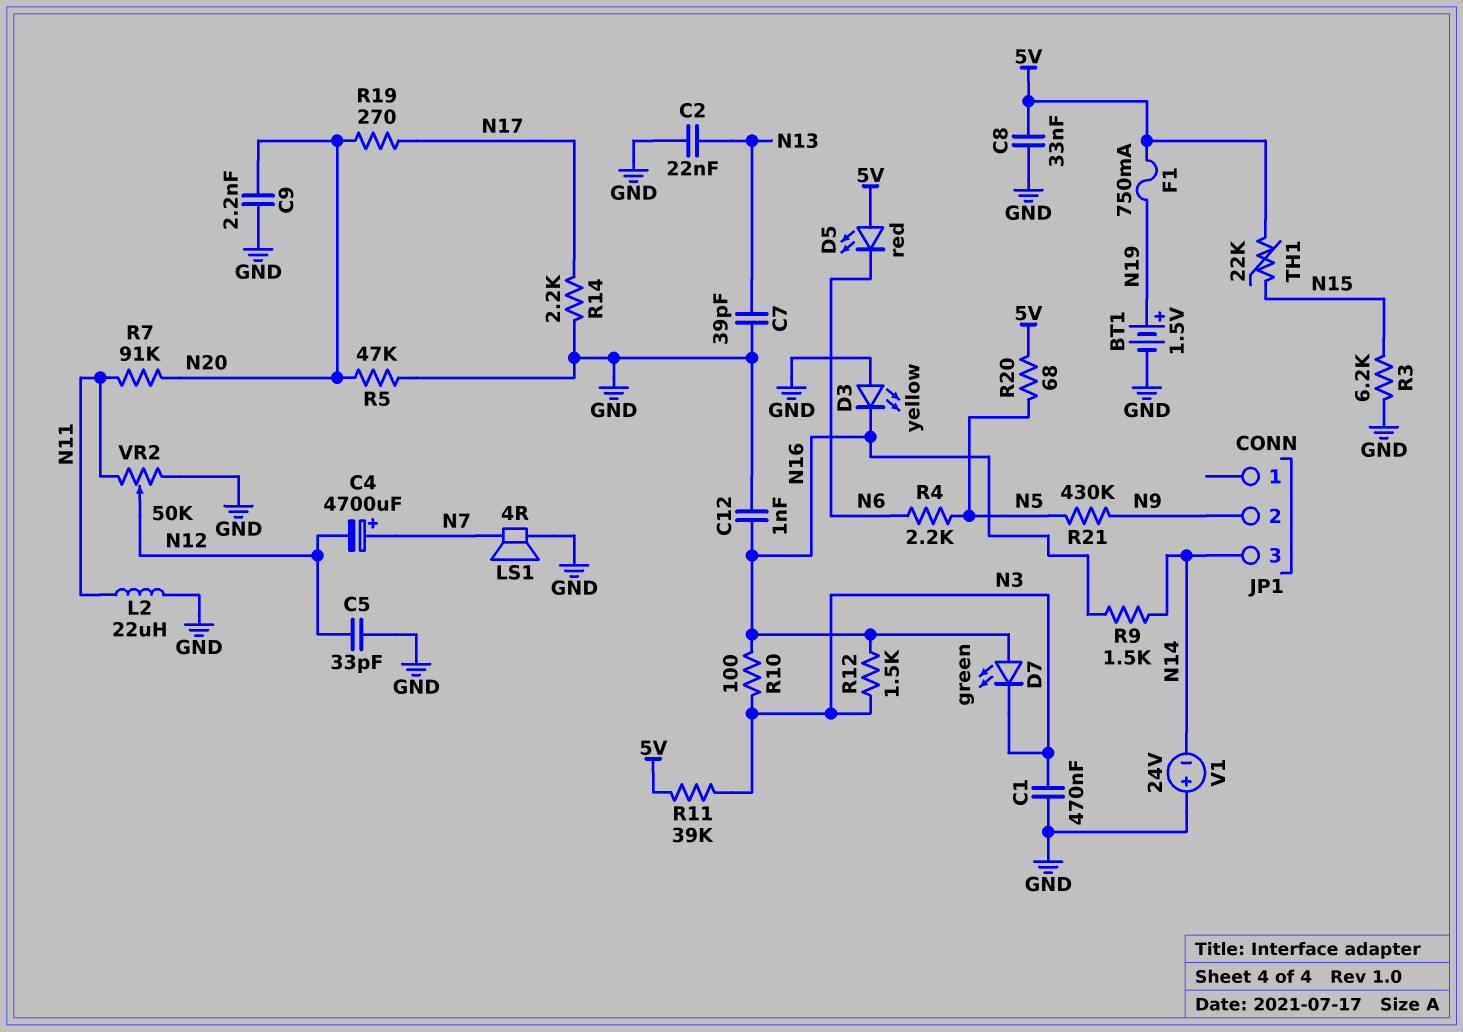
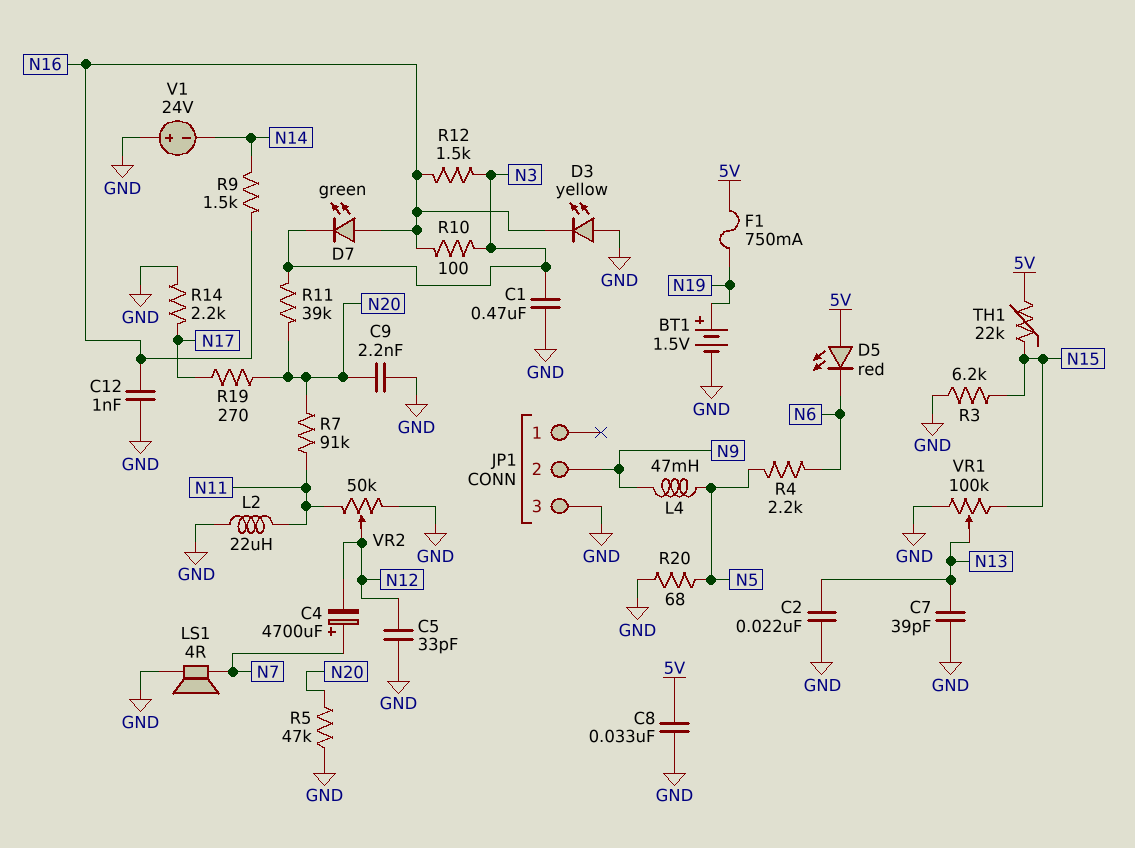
JP1 pin 3: N14 -> GND
L4: none -> 47mH (N5, N9)
R11: 39k (5V, N3) -> 39k (N3, N20)
R20: 68 (5V, N5) -> 68 (GND, N5)
R21: 430k (N5, N9) -> none
VR1: none -> 100k (GND, N15, wiper N13)

